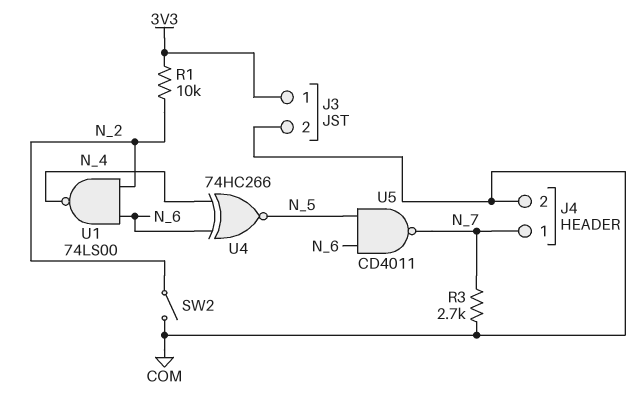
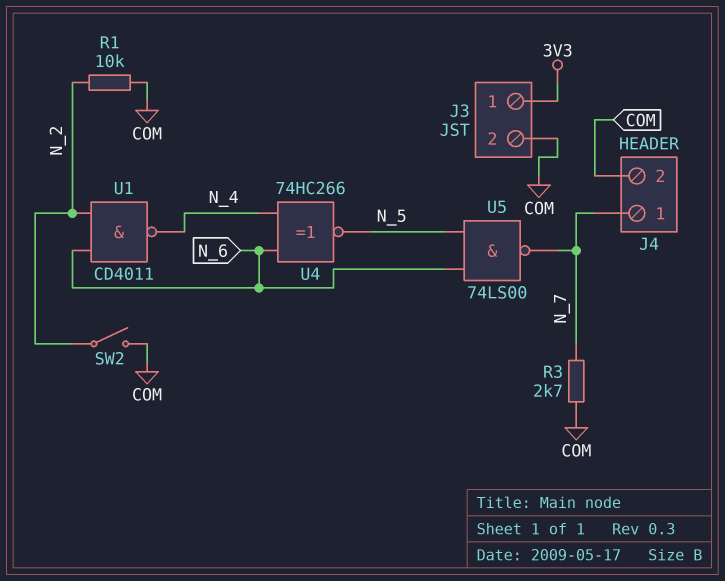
R1: 10k (3V3, N_2) -> 10k (COM, N_2)
U1: NAND 74LS00 (in N_2, in N_6, out N_4) -> NAND CD4011 (in N_2, in N_6, out N_4)
U5: NAND CD4011 (in N_5, in N_6, out N_7) -> NAND 74LS00 (in N_5, in N_6, out N_7)

